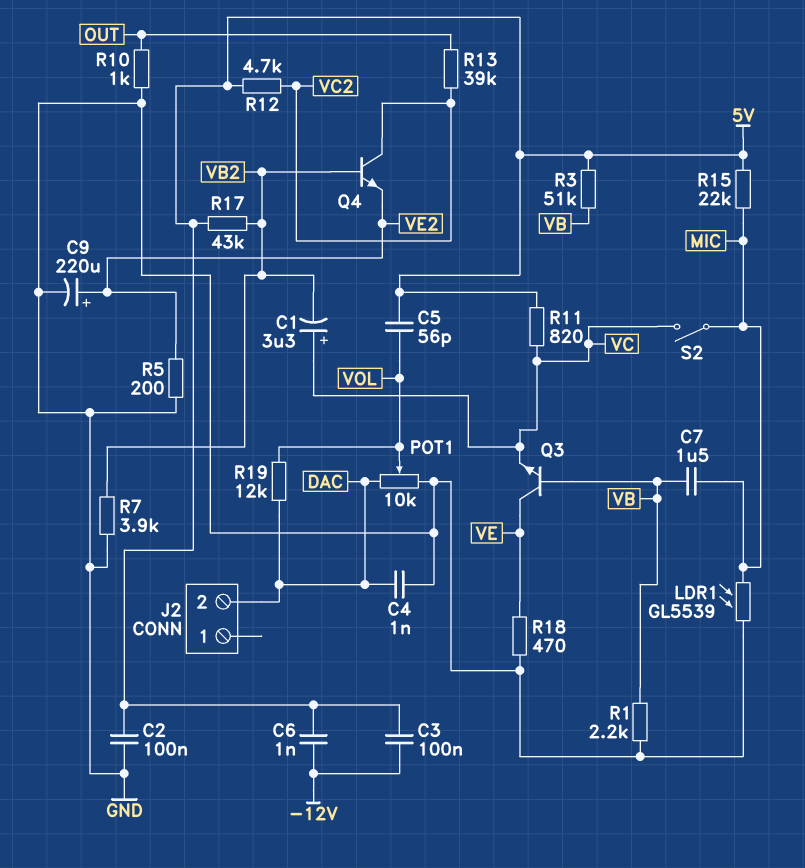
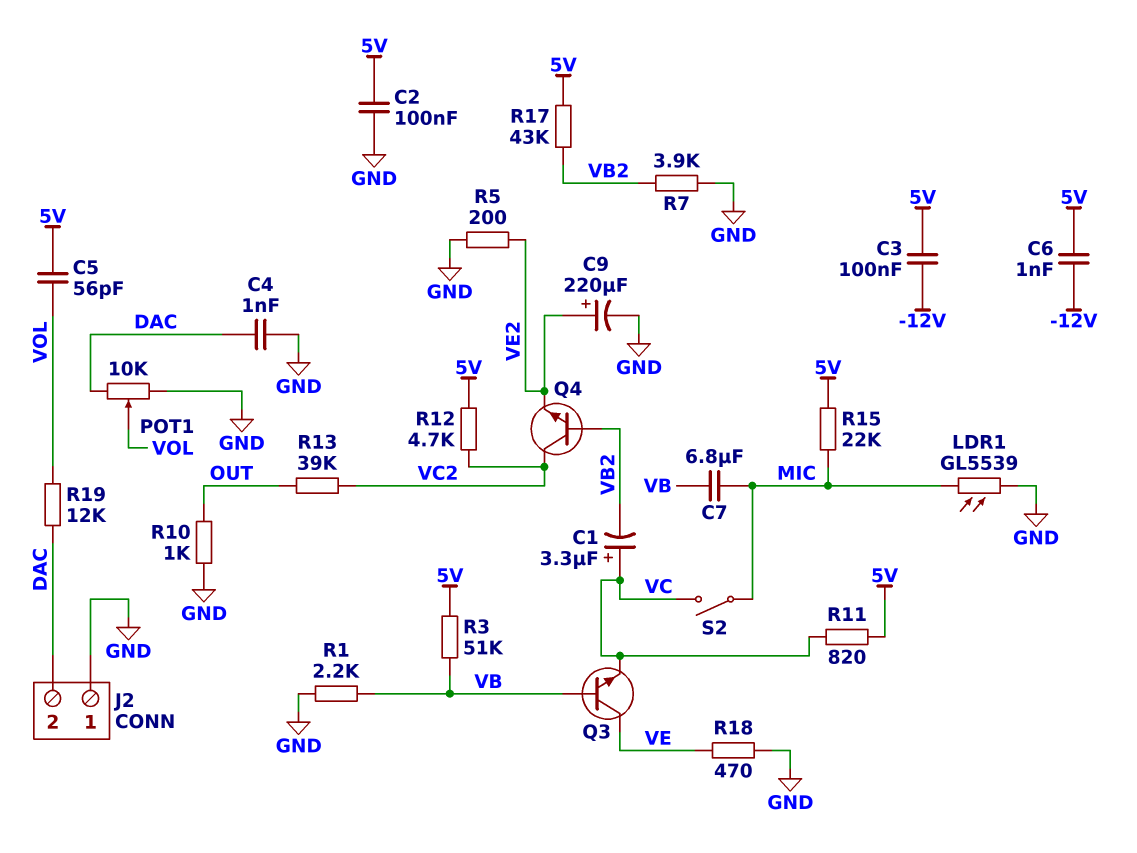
C7: 1.5uF (MIC, VB) -> 6.8uF (MIC, VB)
J2 pin 1: none -> GND

